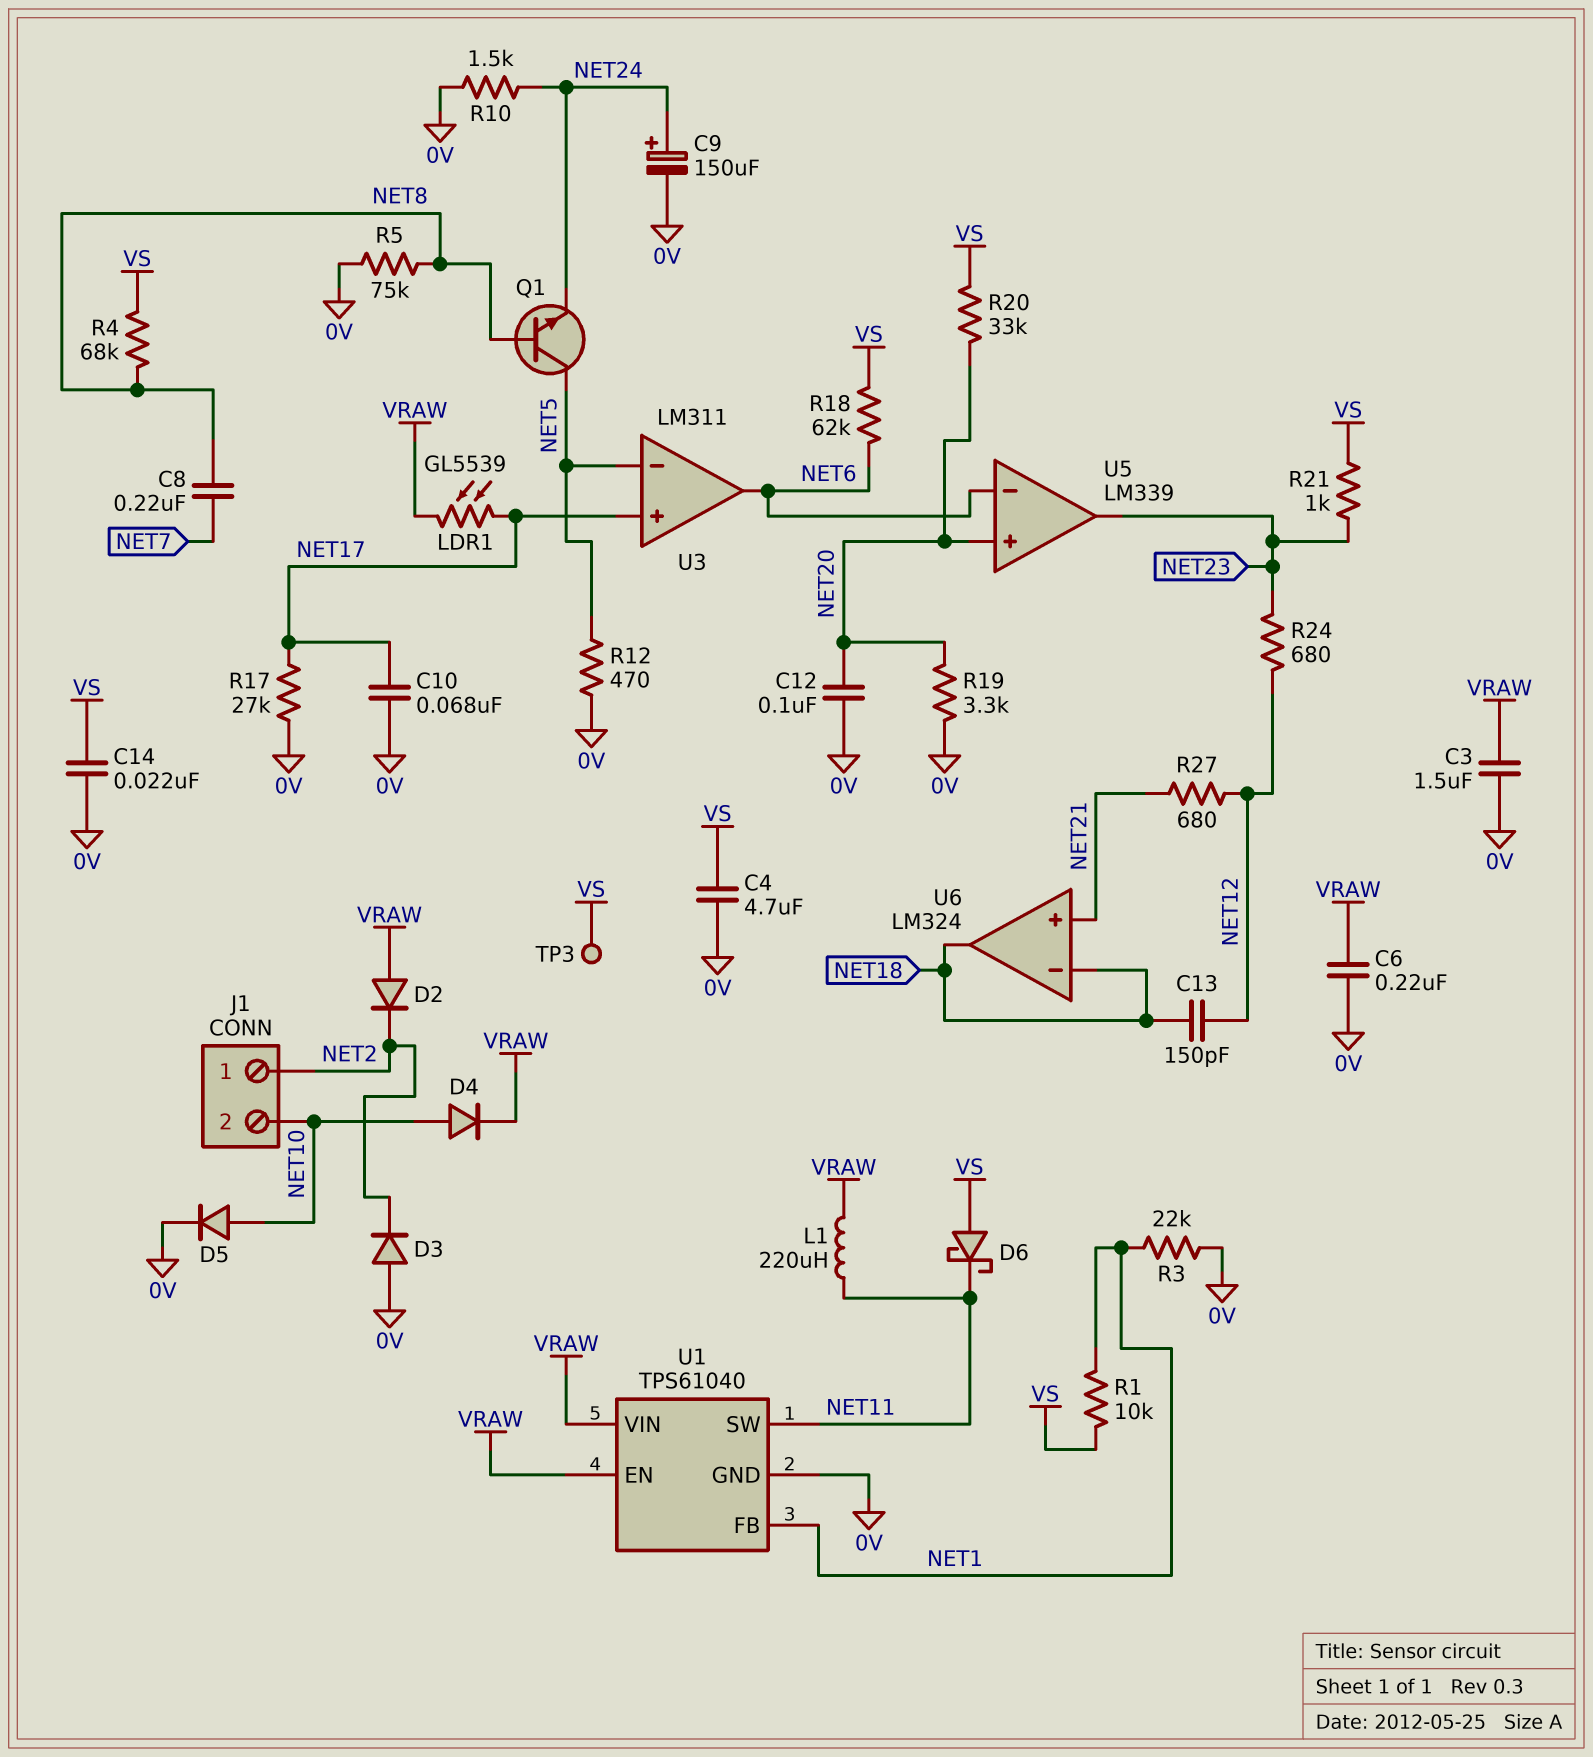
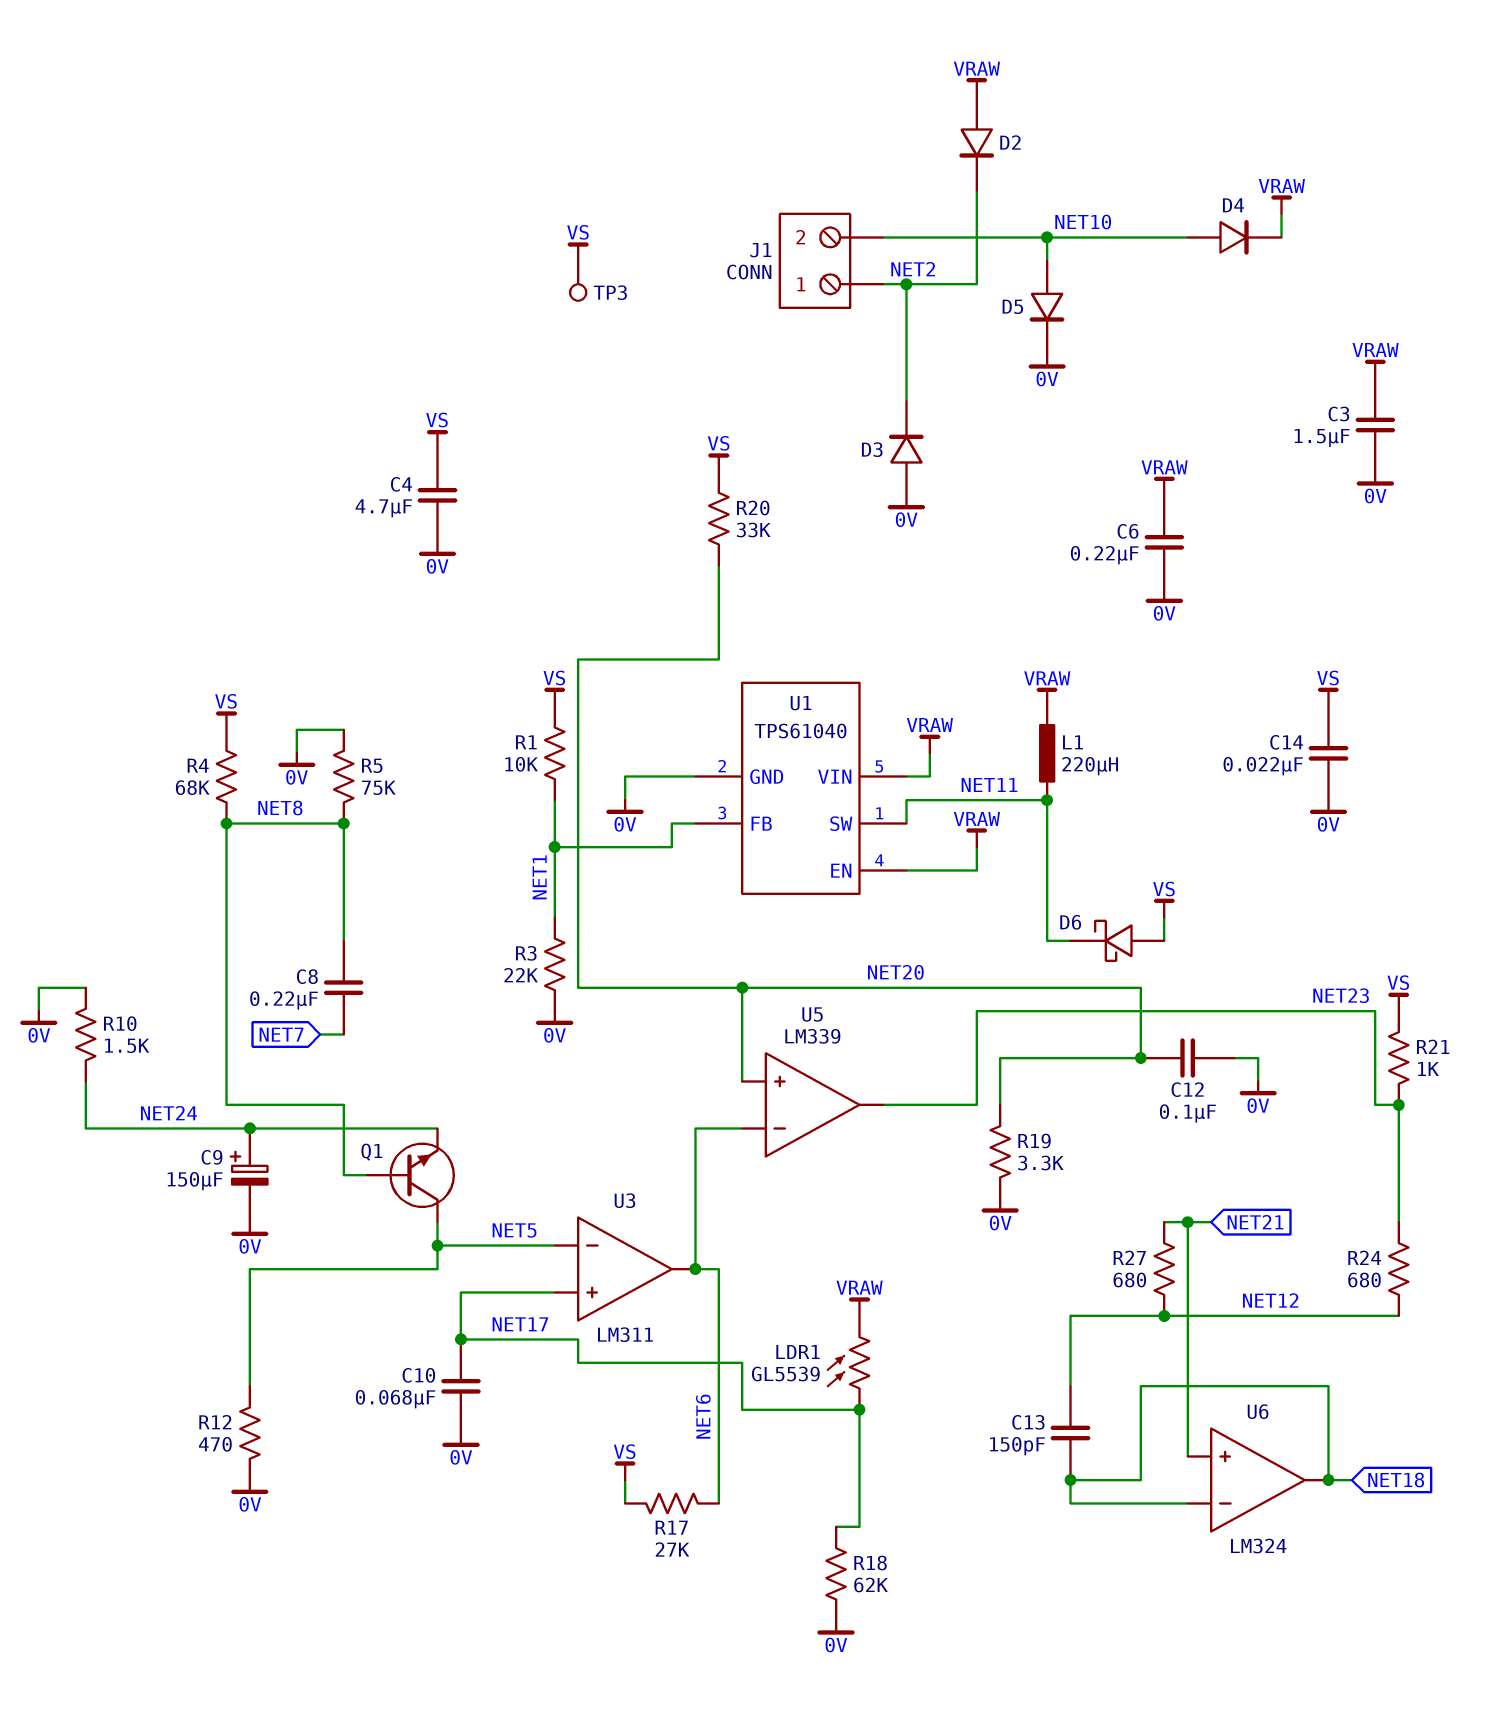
R17: 27k (0V, NET17) -> 27k (NET6, VS)
R18: 62k (NET6, VS) -> 62k (0V, NET17)

